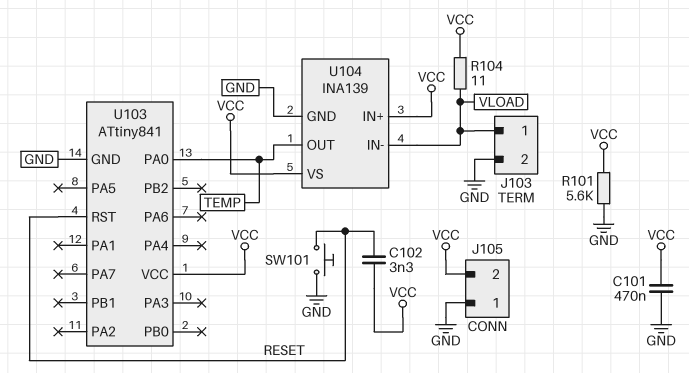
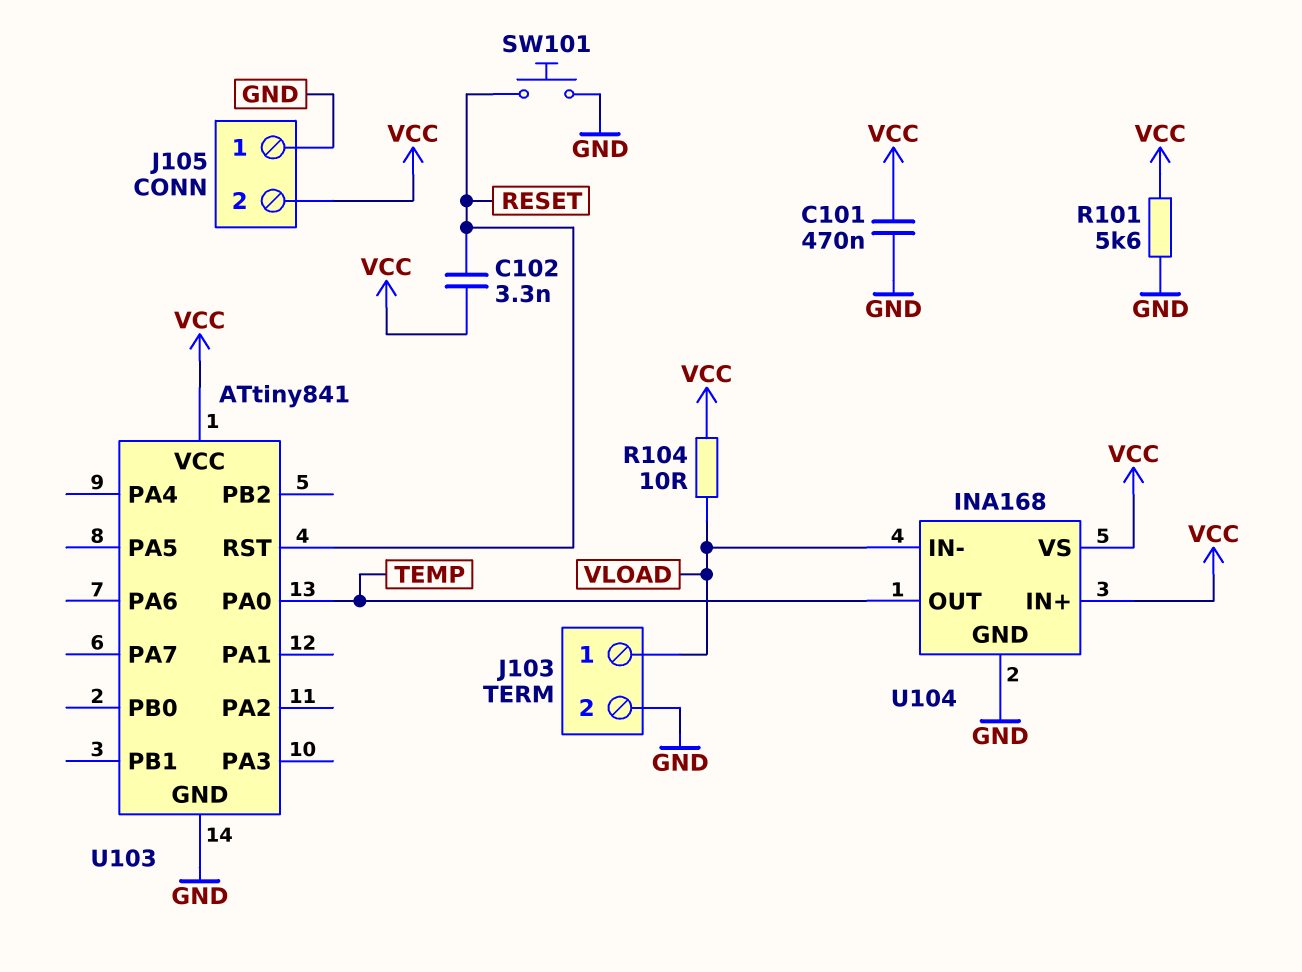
R104: 11 (VCC, VLOAD) -> 10 (VCC, VLOAD)
U104: INA139 -> INA168

